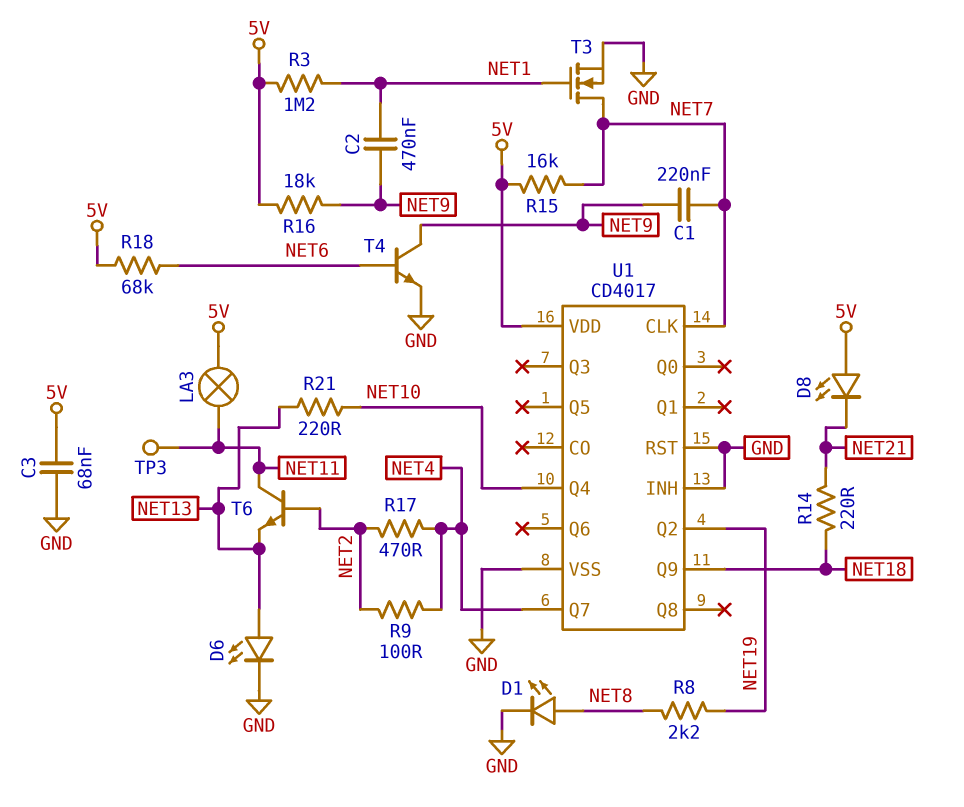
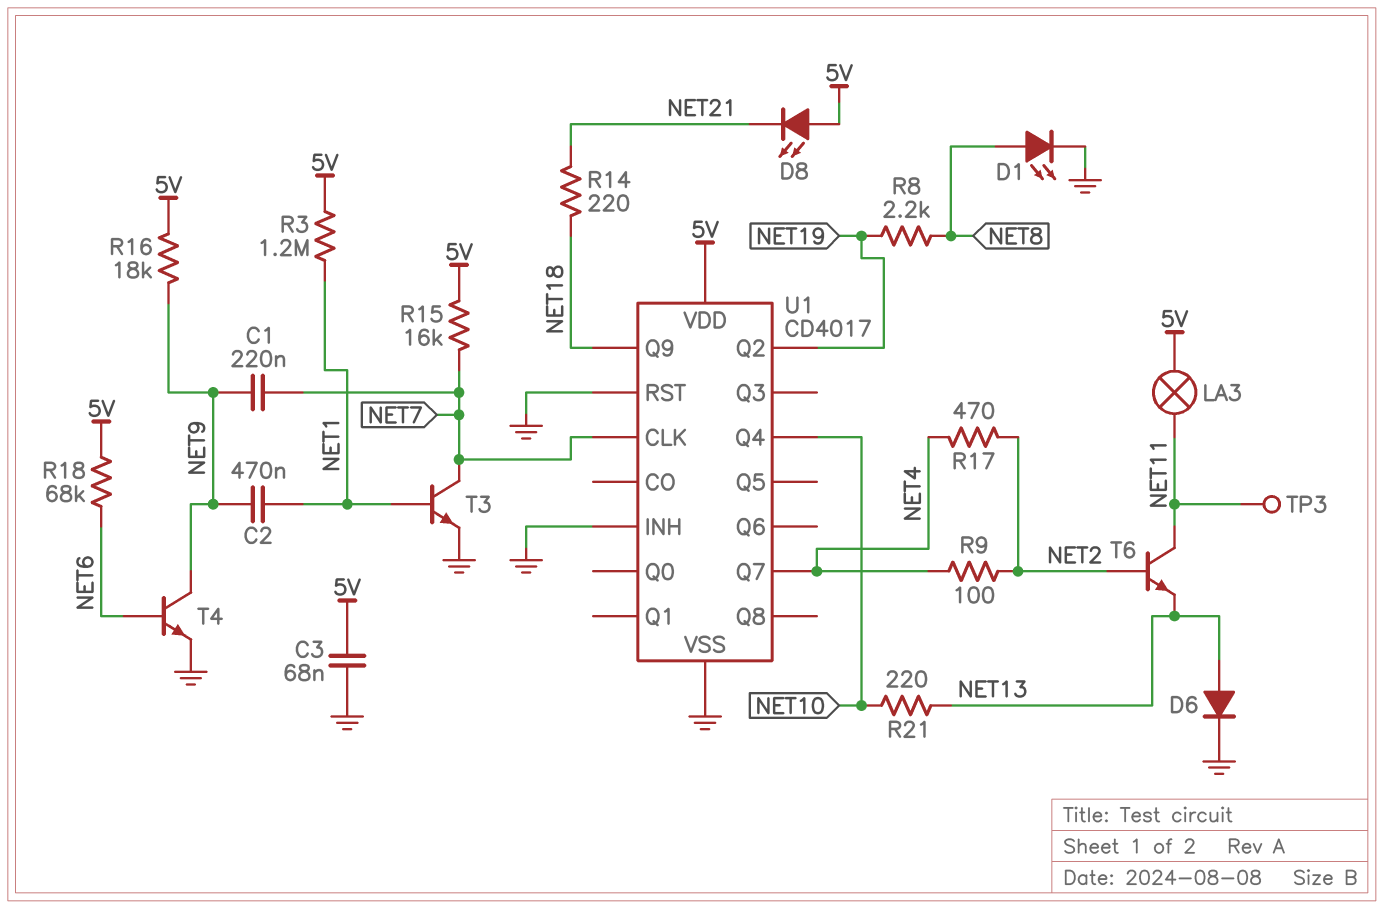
D6: LED (A NET13, K GND) -> diode (A NET13, K GND)
T3: NMOS (G NET1, D NET7, S GND) -> NPN (B NET1, C NET7, E GND)

